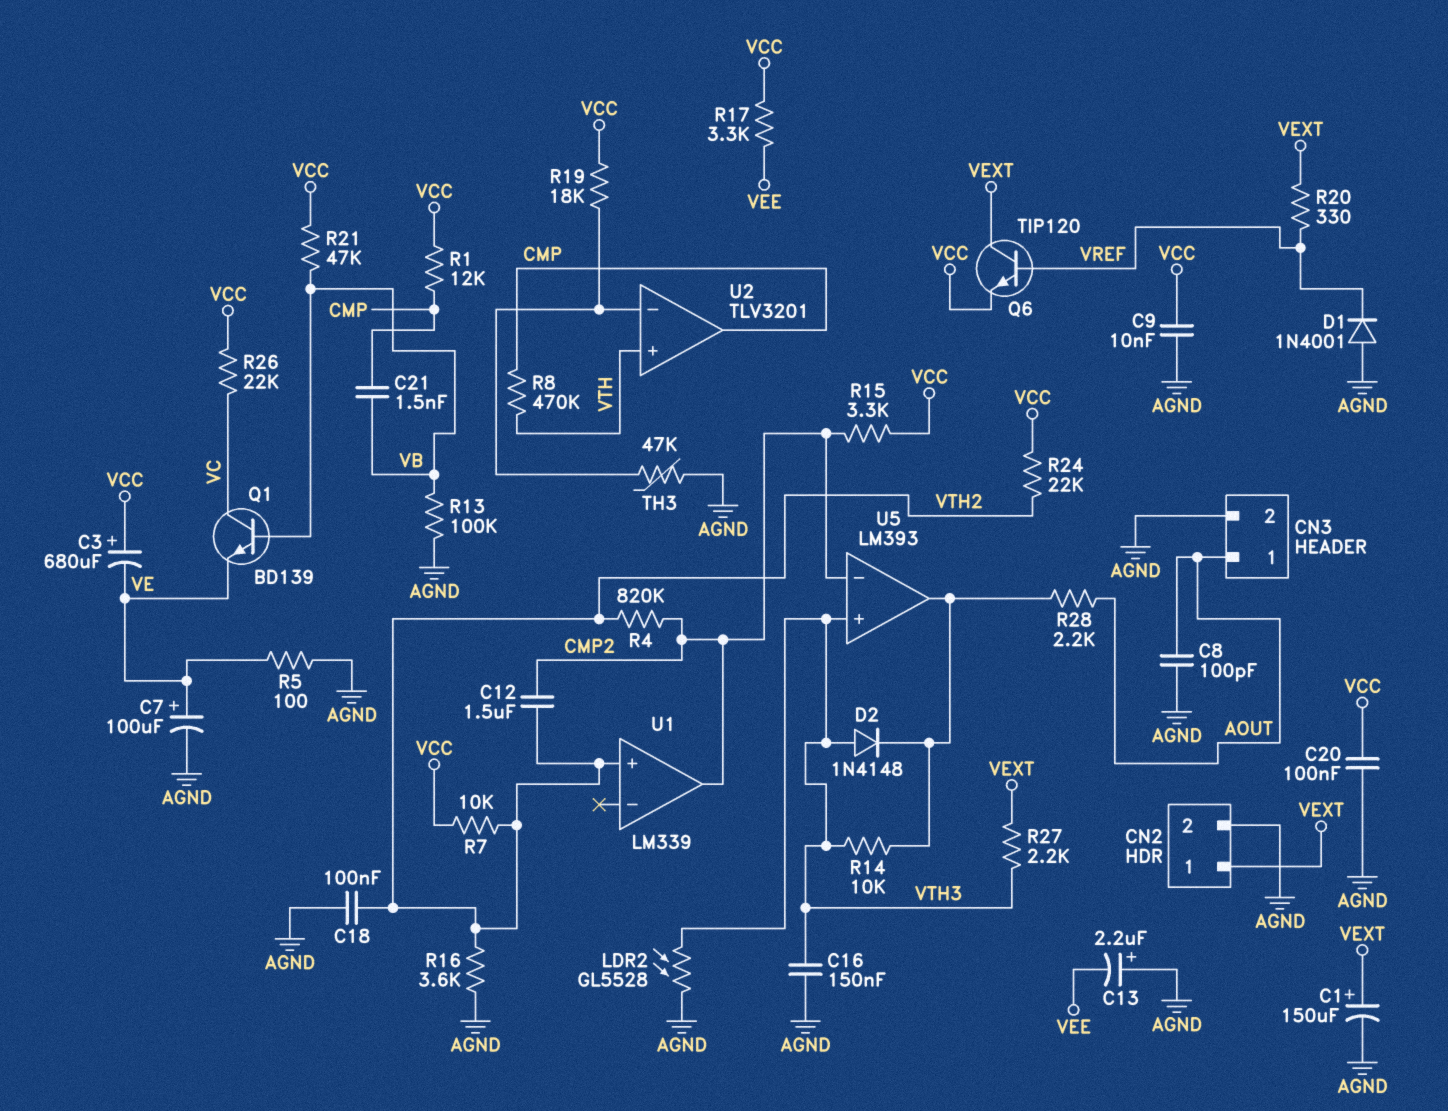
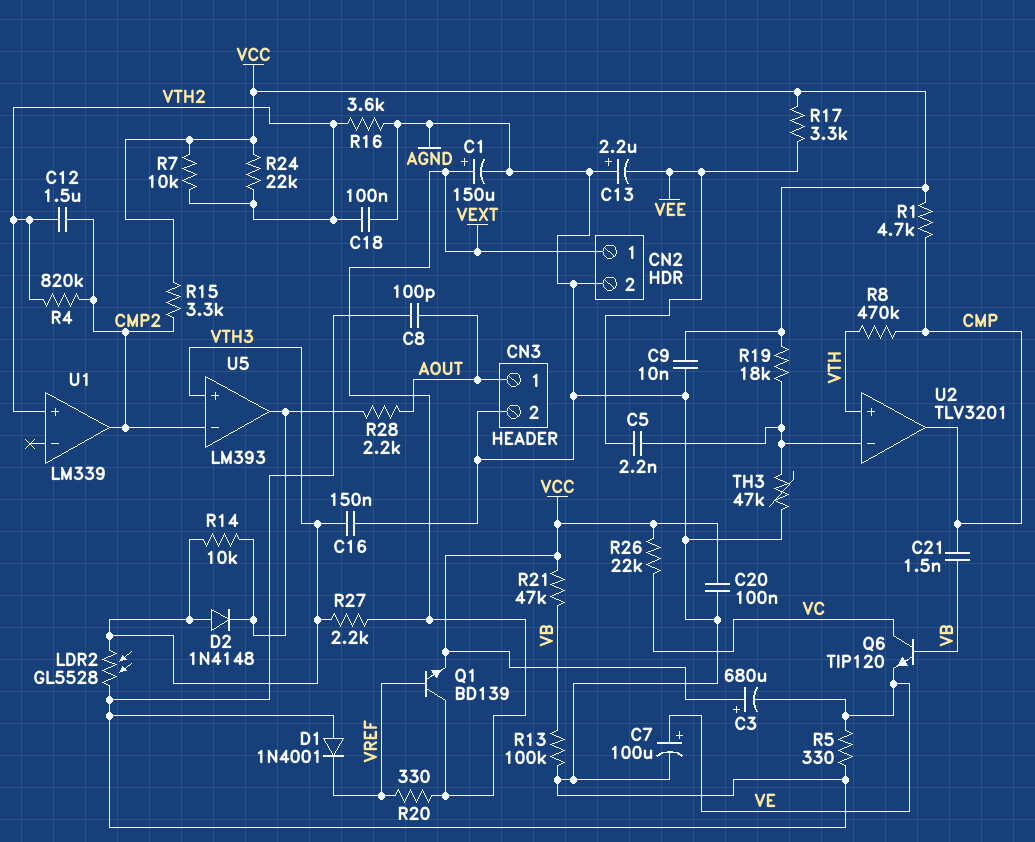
C5: none -> 2.2nF (U2/in-, VEE)
Q1: NPN BD139 (B VB, C VC, E VE) -> NPN BD139 (B VREF, C VEXT, E VCC)
Q6: NPN TIP120 (B VREF, C VEXT, E VCC) -> NPN TIP120 (B VB, C VC, E VE)
R1: 12k (CMP, VCC) -> 4.7k (CMP, VCC)
R5: 100 (AGND, VE) -> 330 (AGND, VE)

